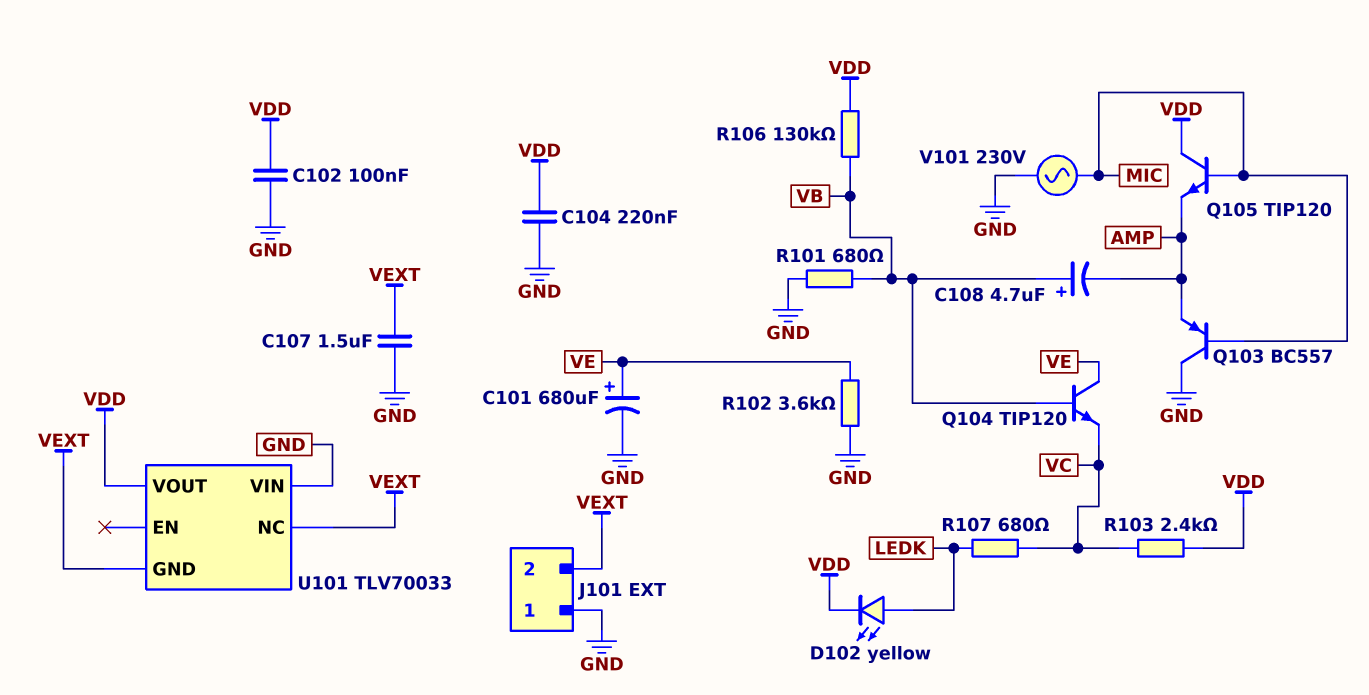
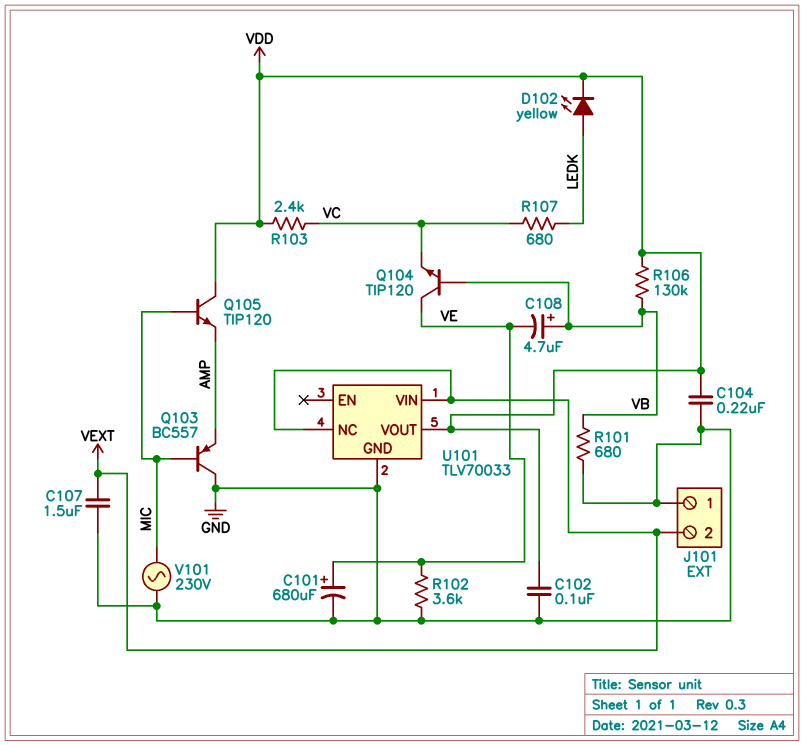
C108: 4.7uF (plus VB, minus AMP) -> 4.7uF (plus VB, minus VE)
U101 pin GND: VEXT -> GND
U101 pin VIN: GND -> VEXT

